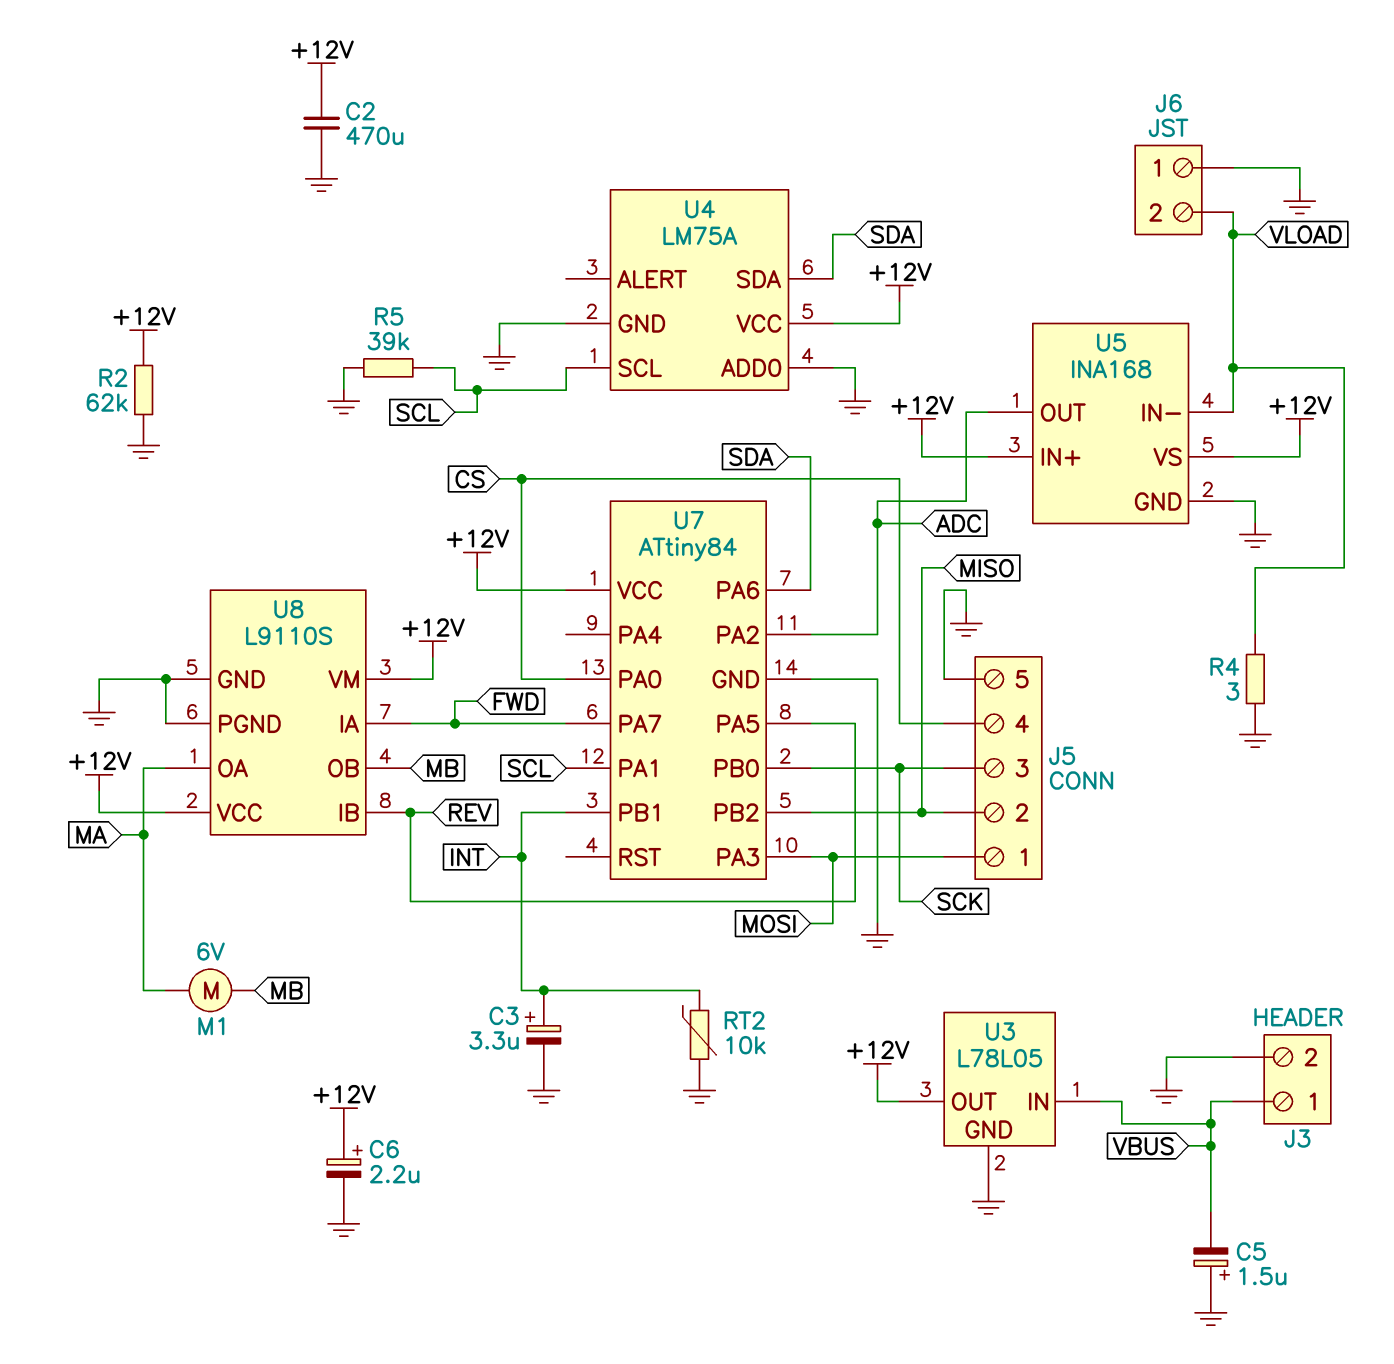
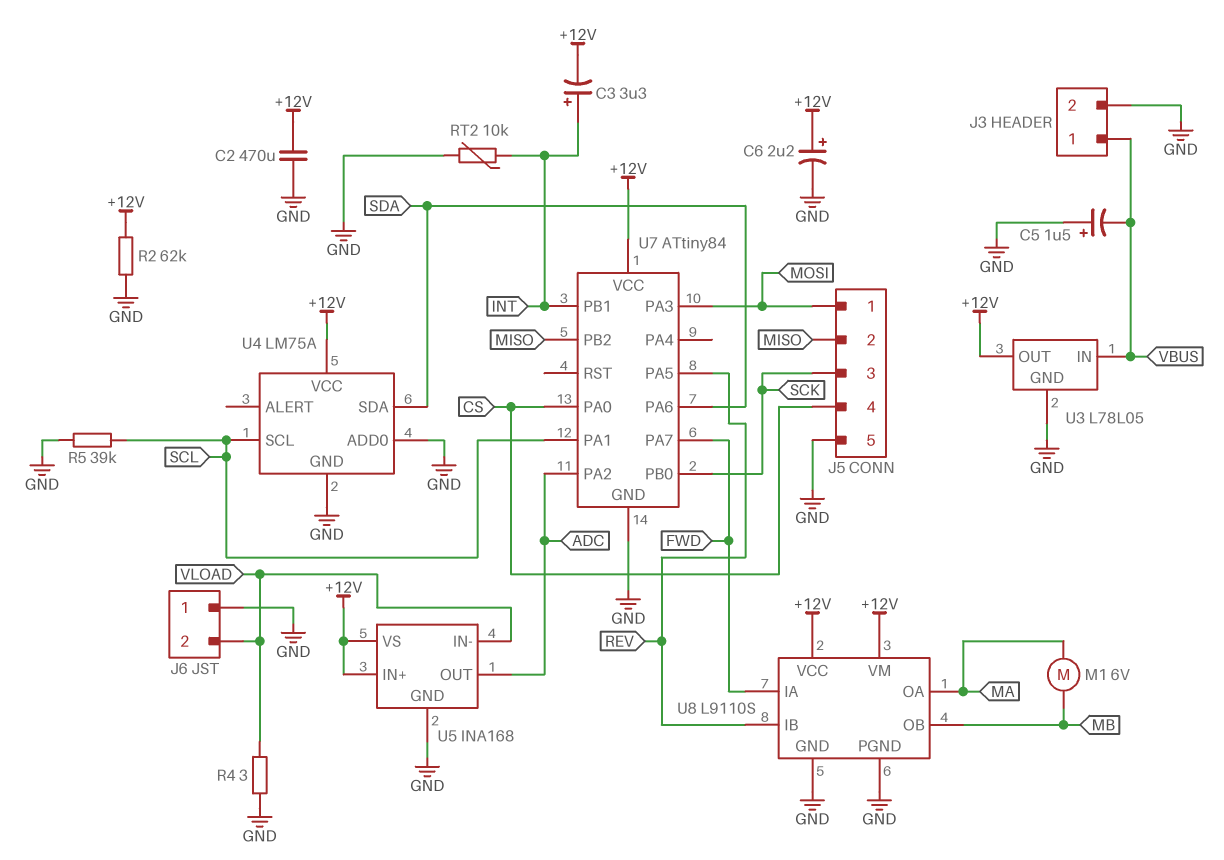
C3: 3.3uF (plus INT, minus GND) -> 3.3uF (plus INT, minus +12V)

